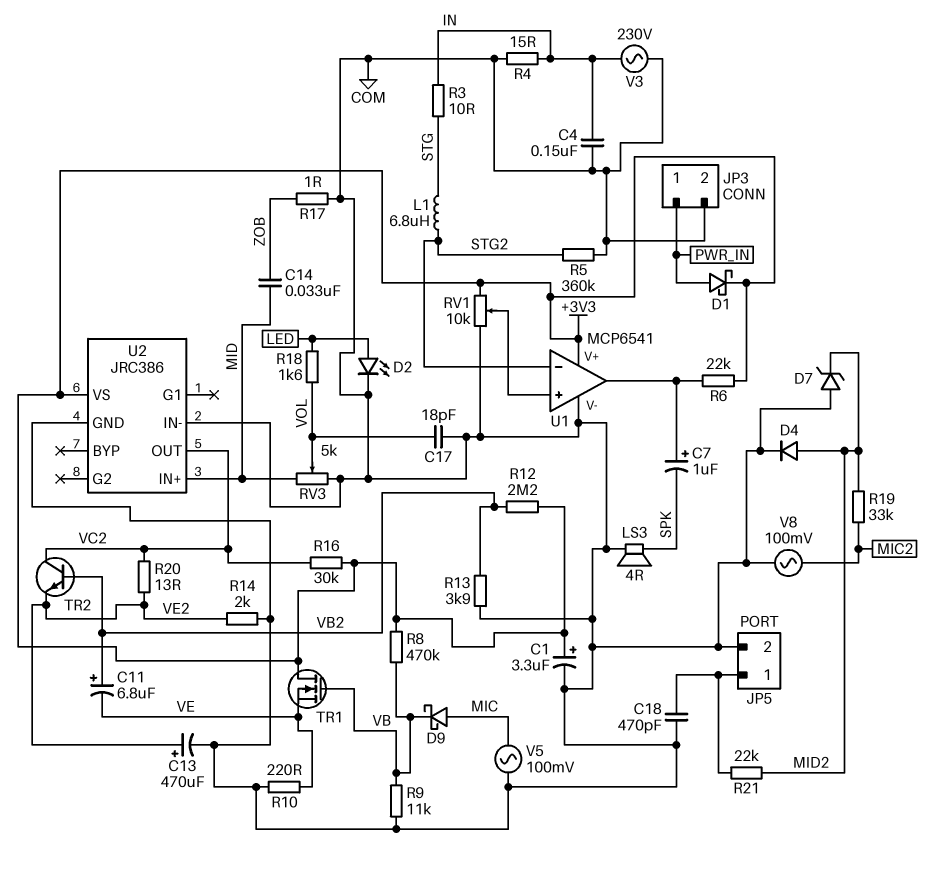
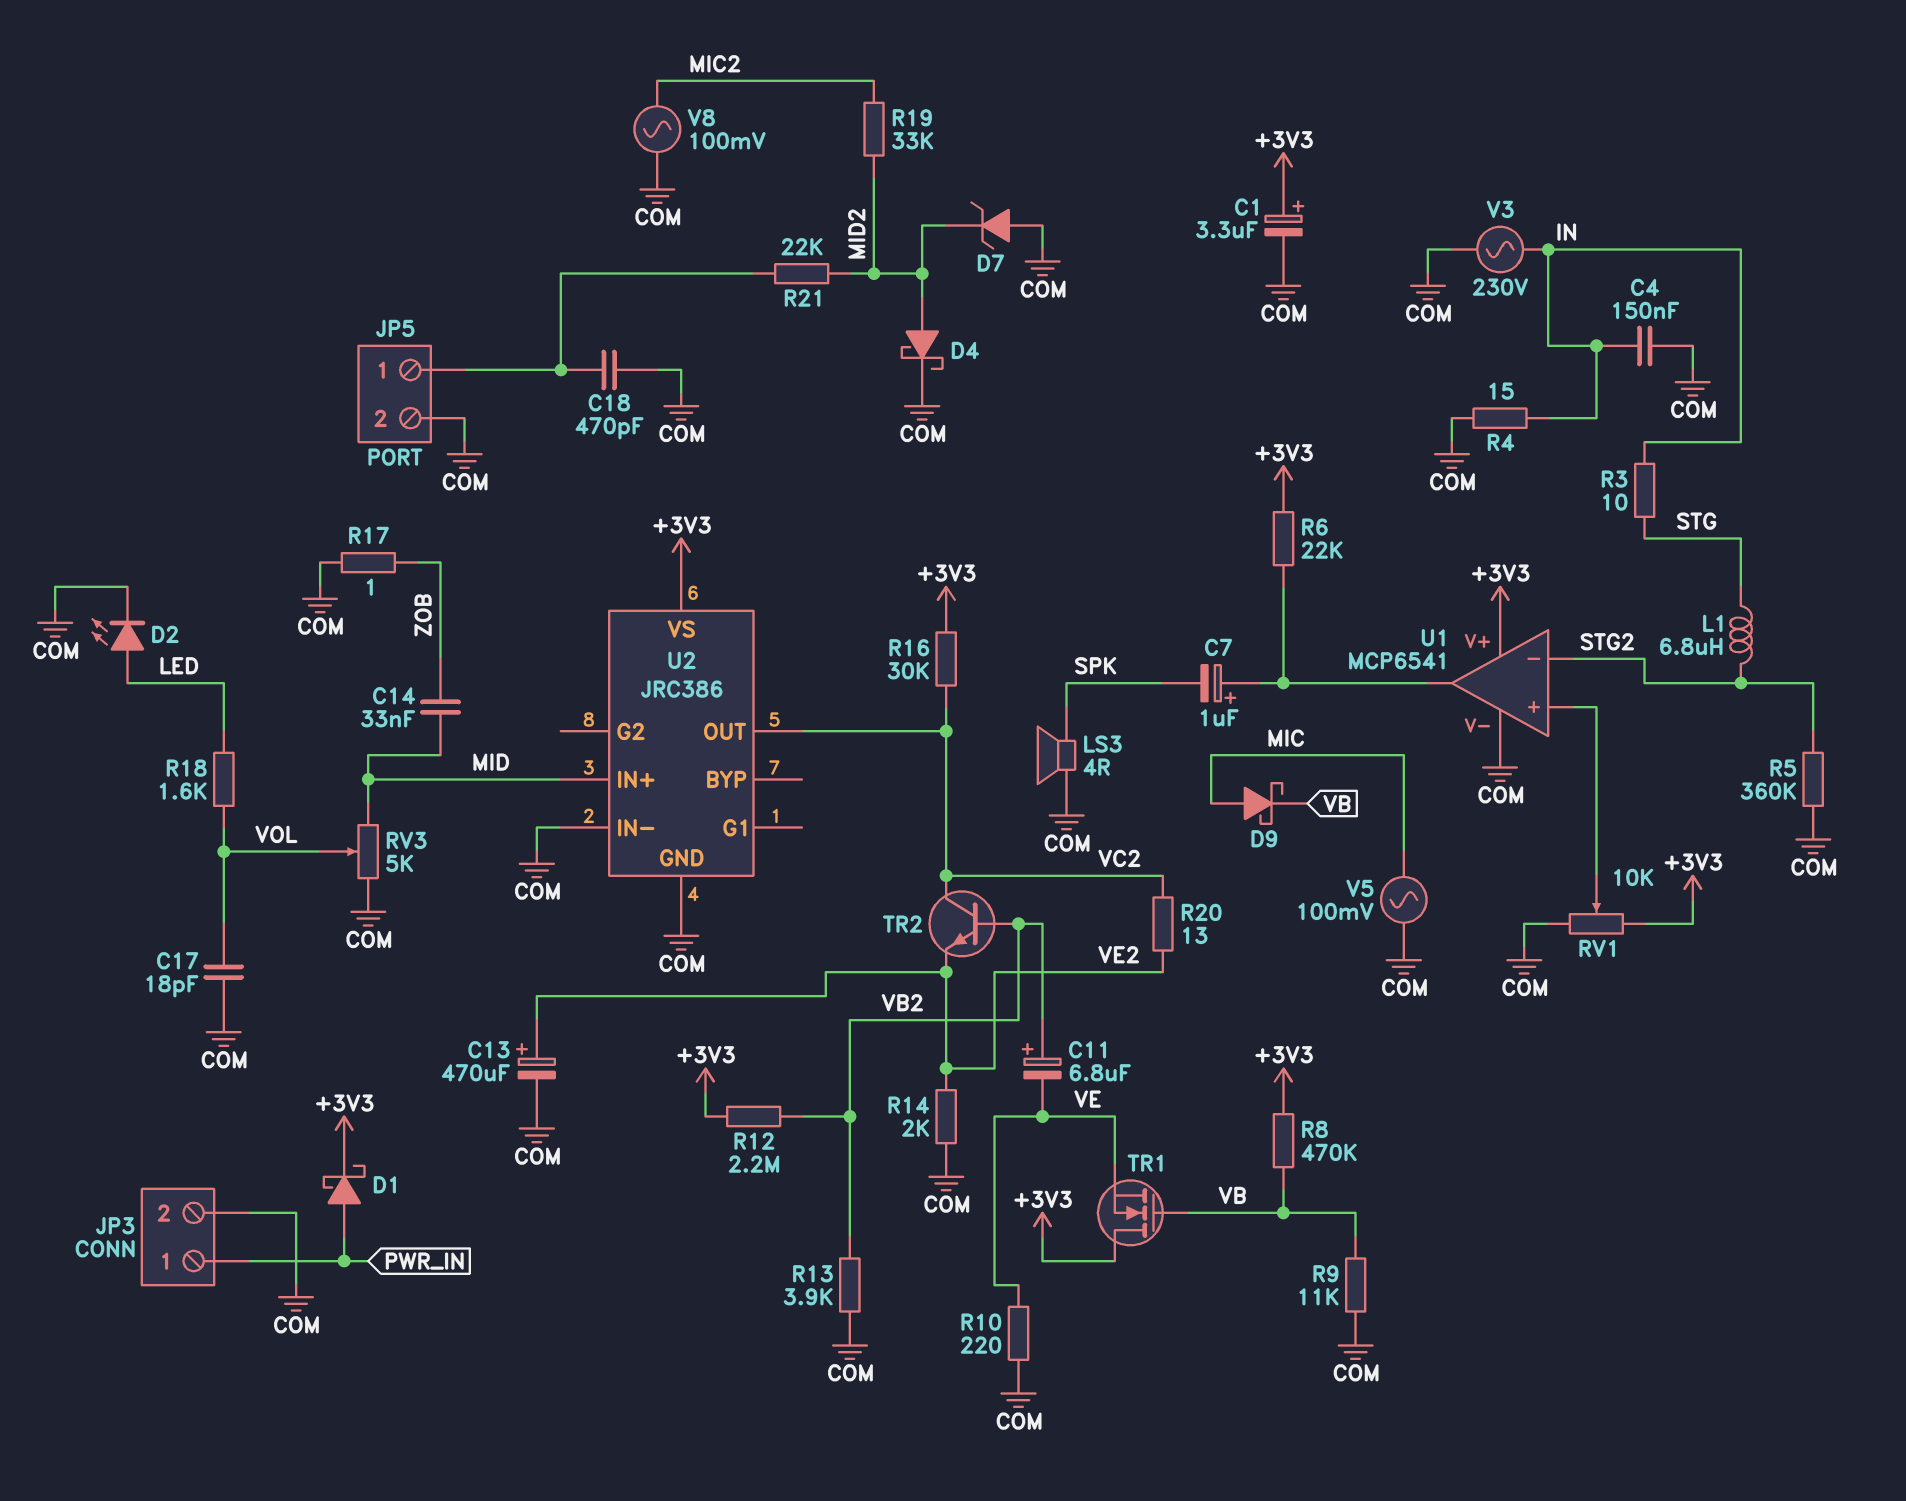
D4: diode (A MID2, K COM) -> schottky (A MID2, K COM)

